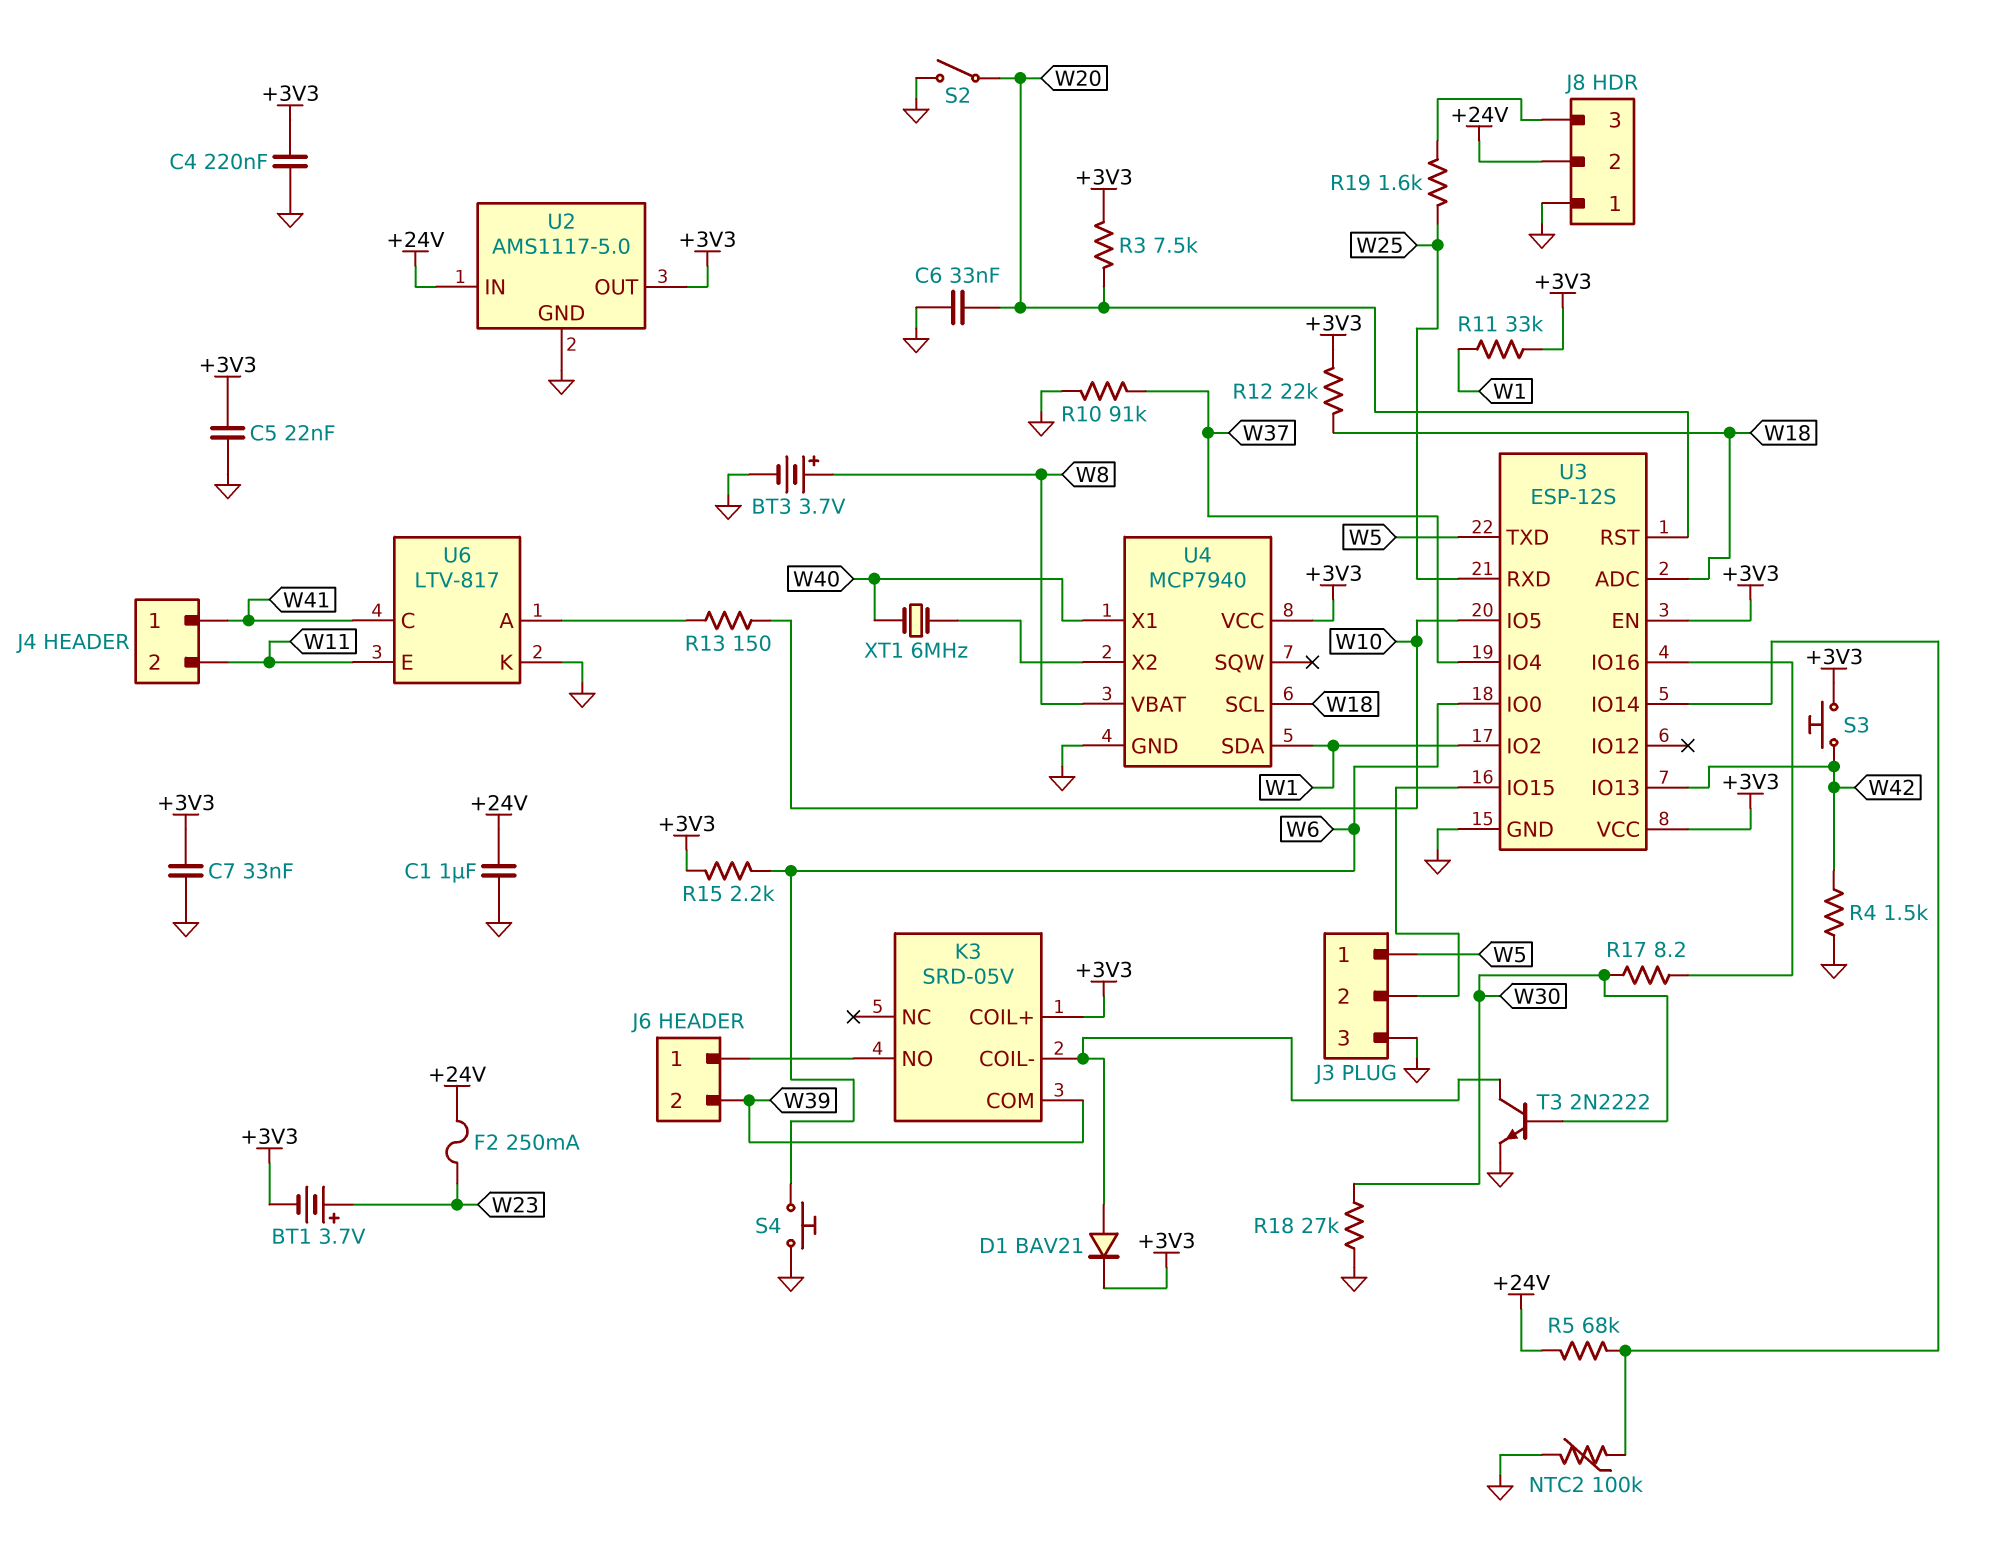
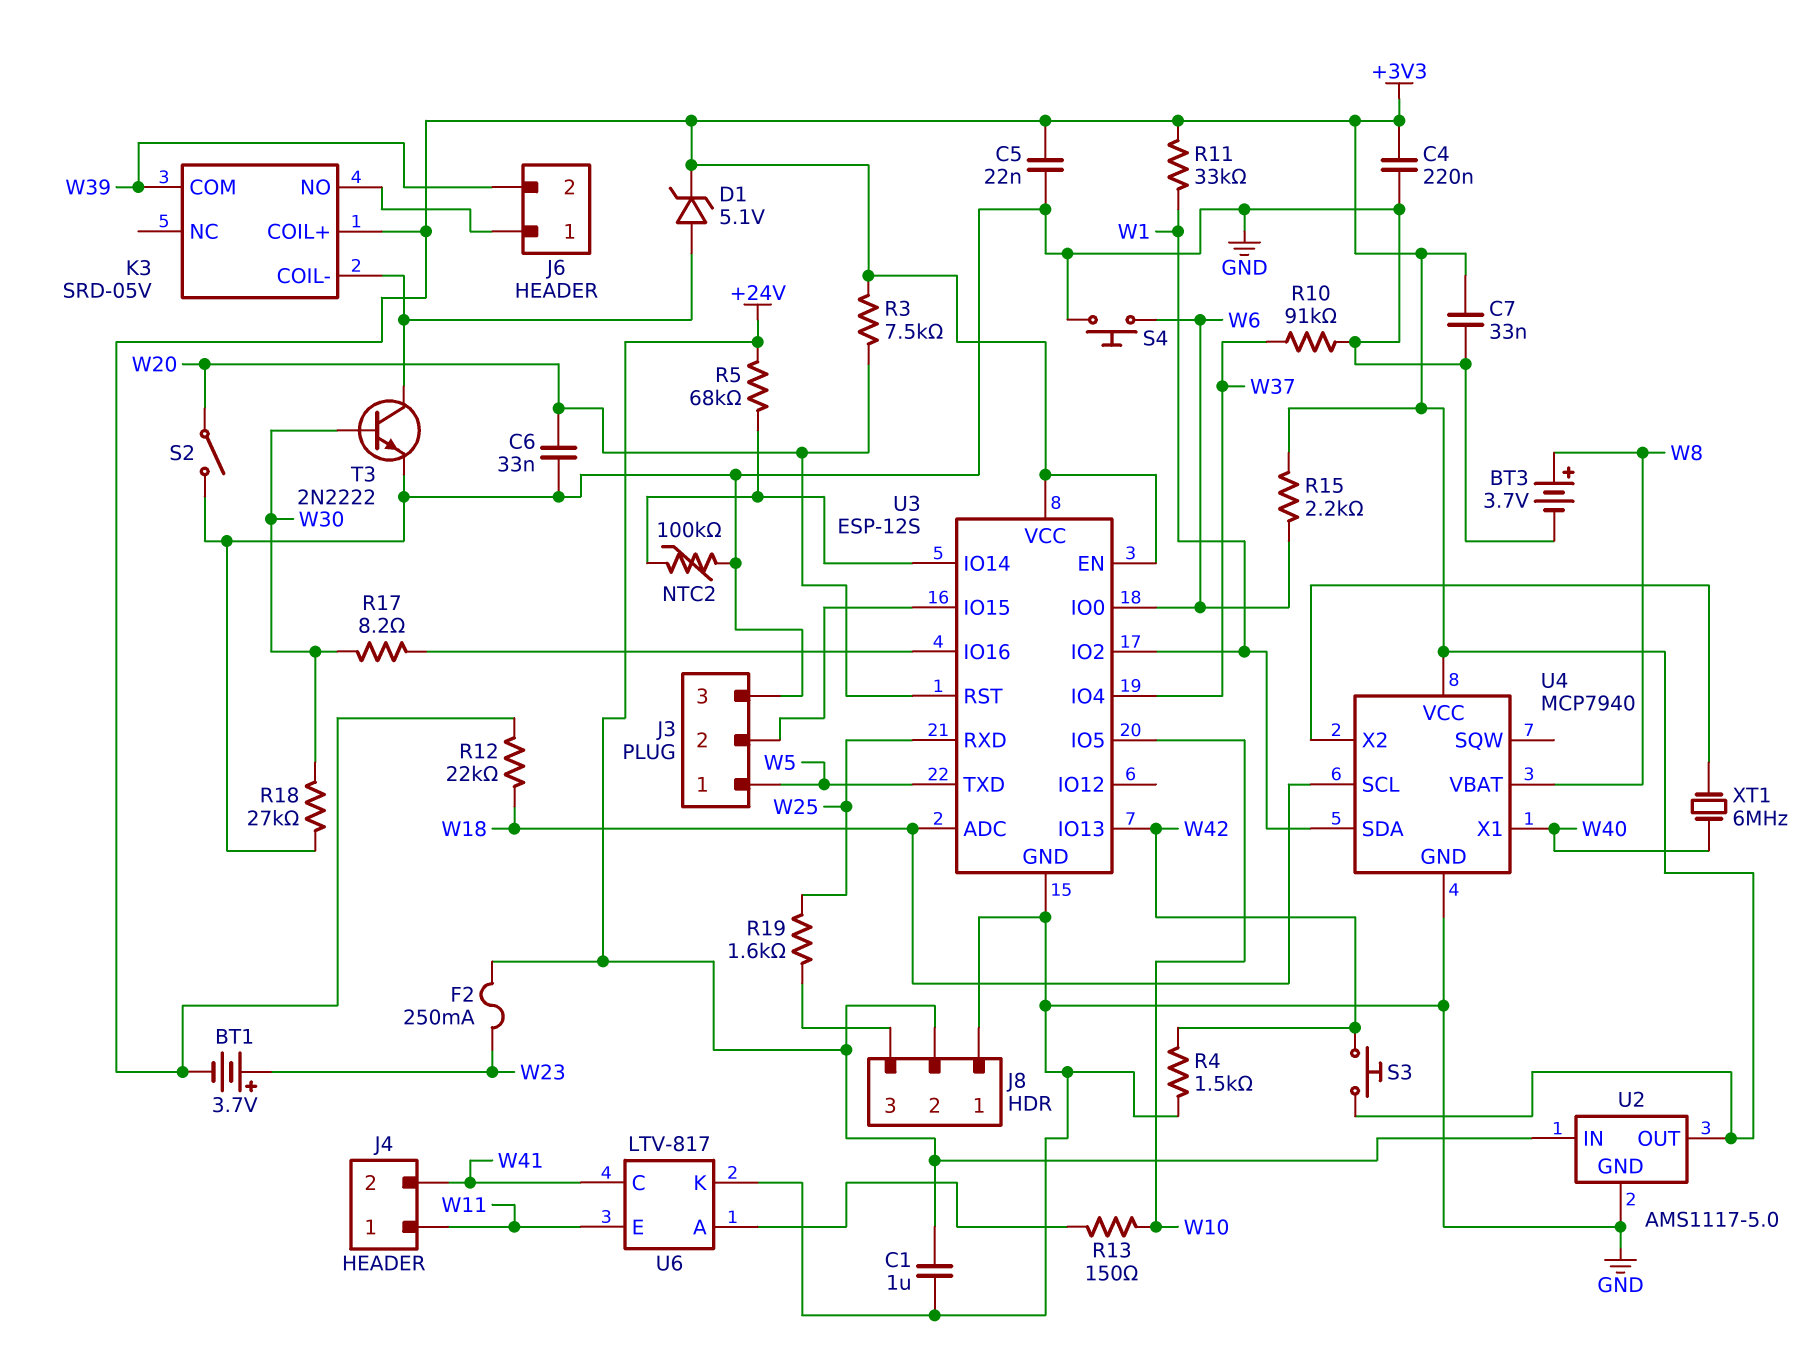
D1: diode BAV21 (A K3/COIL-, K +3V3) -> zener 5.1V (A K3/COIL-, K +3V3)
J4 pin 1: W41 -> W11
J4 pin 2: W11 -> W41

